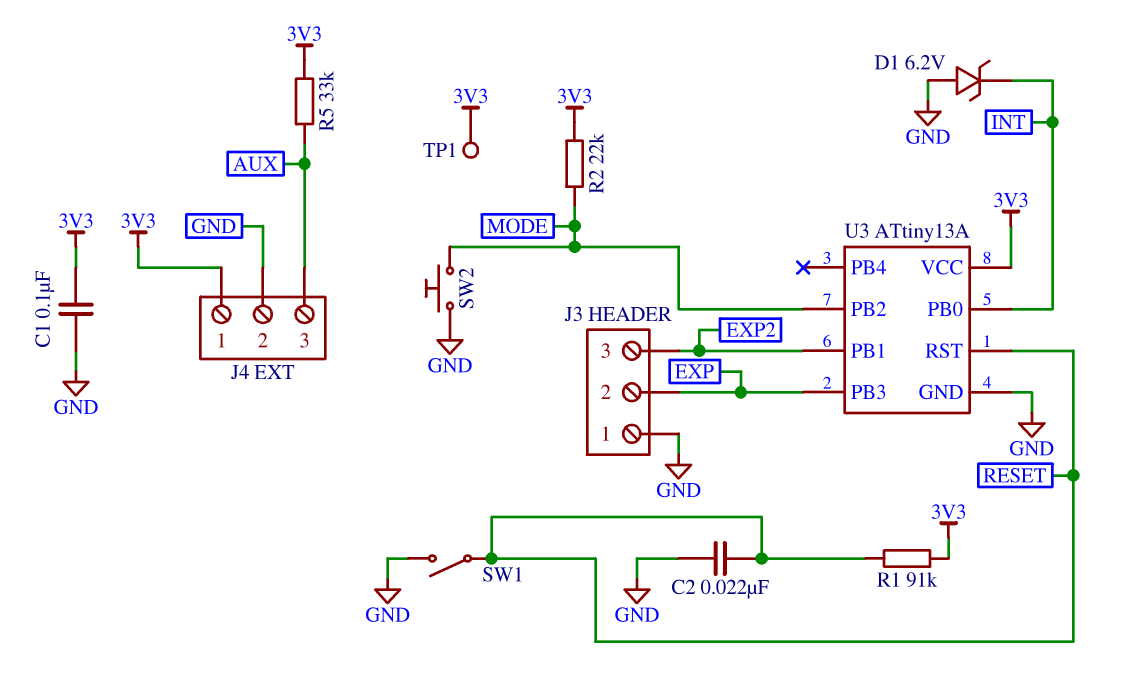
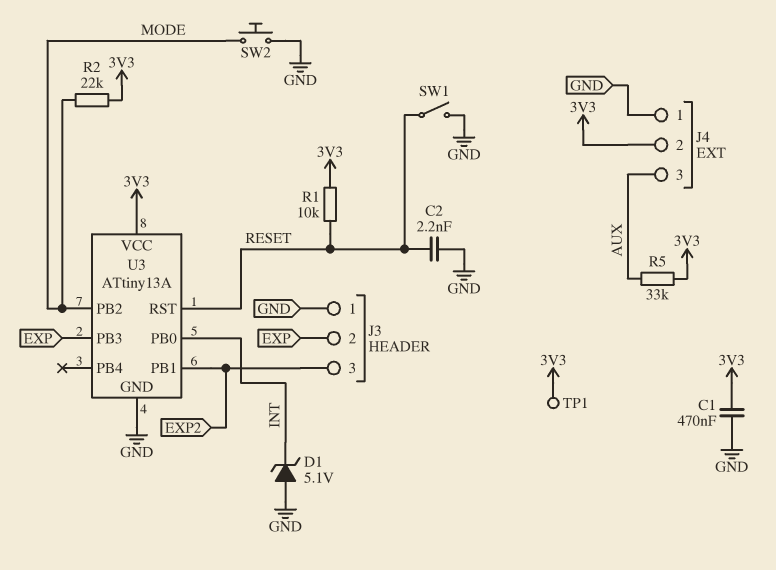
C1: 100nF (3V3, GND) -> 470nF (3V3, GND)
C2: 22nF (GND, RESET) -> 2.2nF (GND, RESET)
D1: zener 6.2V (A GND, K INT) -> zener 5.1V (A GND, K INT)
J4 pin 1: 3V3 -> GND
J4 pin 2: GND -> 3V3
R1: 91k (3V3, RESET) -> 10k (3V3, RESET)

